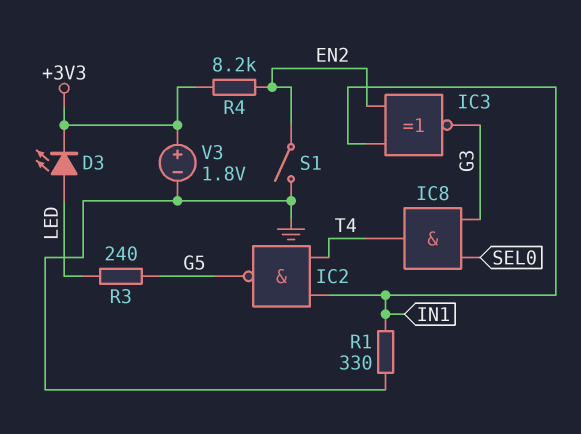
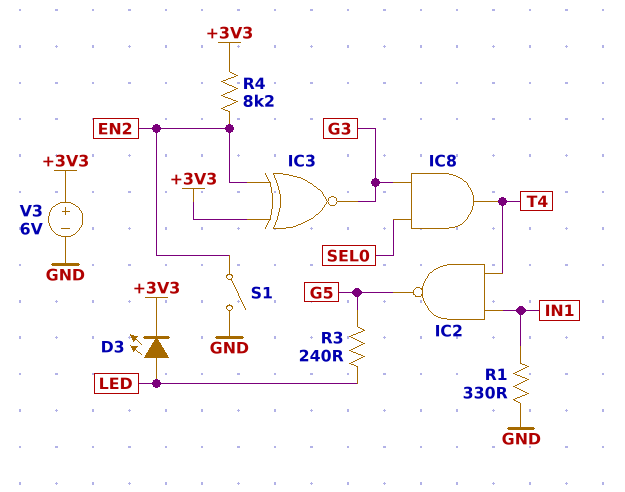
IC3: XNOR (in EN2, in IN1, out G3) -> XNOR (in +3V3, in EN2, out G3)
V3: 1.8V (plus +3V3, minus GND) -> 6V (plus +3V3, minus GND)

